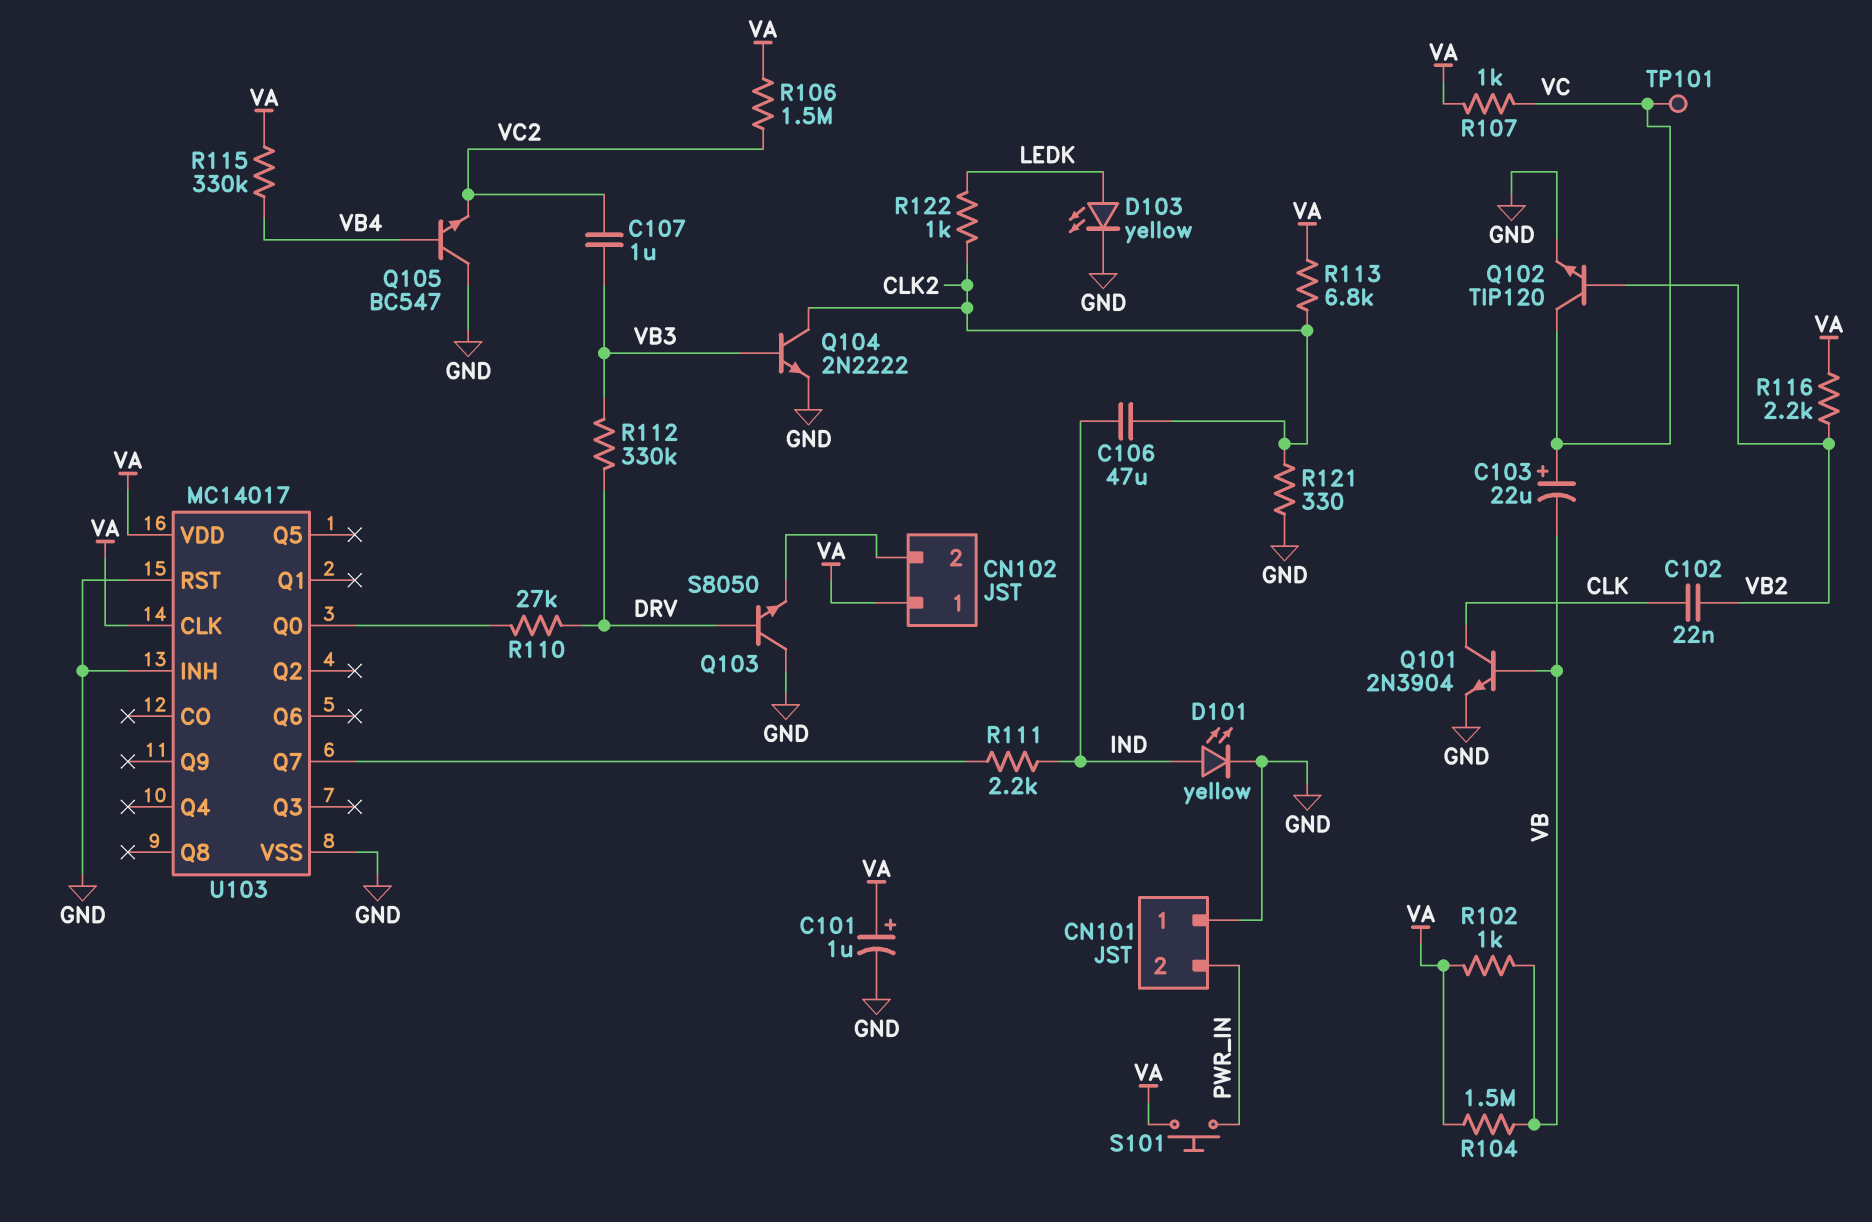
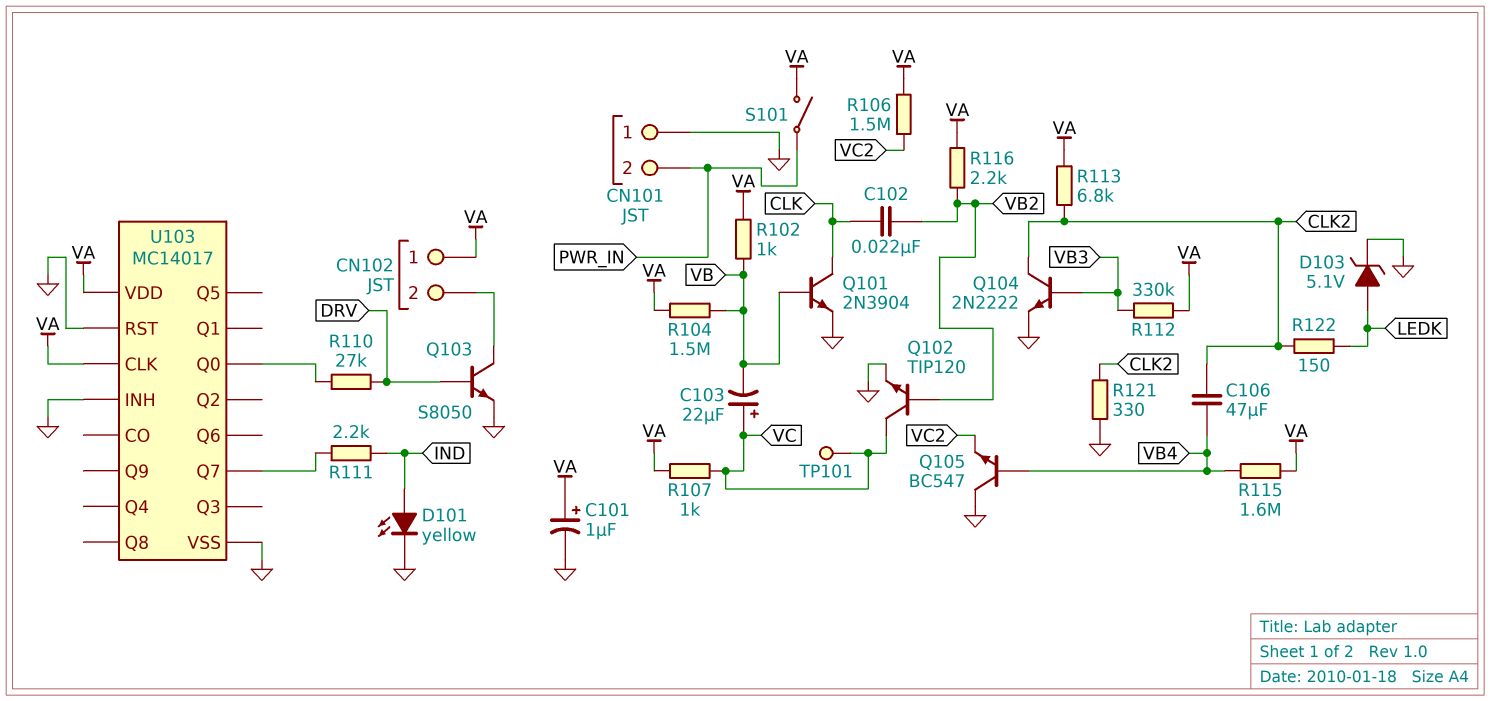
C106: 47uF (CLK2, IND) -> 47uF (CLK2, VB4)
C107: 1uF (VB3, VC2) -> none
D103: LED yellow (A LEDK, K GND) -> zener 5.1V (A LEDK, K GND)
Q103: NPN S8050 (B DRV, C GND, E CN102/2) -> NPN S8050 (B DRV, C CN102/2, E GND)
R112: 330k (DRV, VB3) -> 330k (VA, VB3)
R115: 330k (VA, VB4) -> 1.6M (VA, VB4)
R122: 1k (CLK2, LEDK) -> 150 (CLK2, LEDK)
S101: button (PWR_IN, VA) -> switch (PWR_IN, VA)

